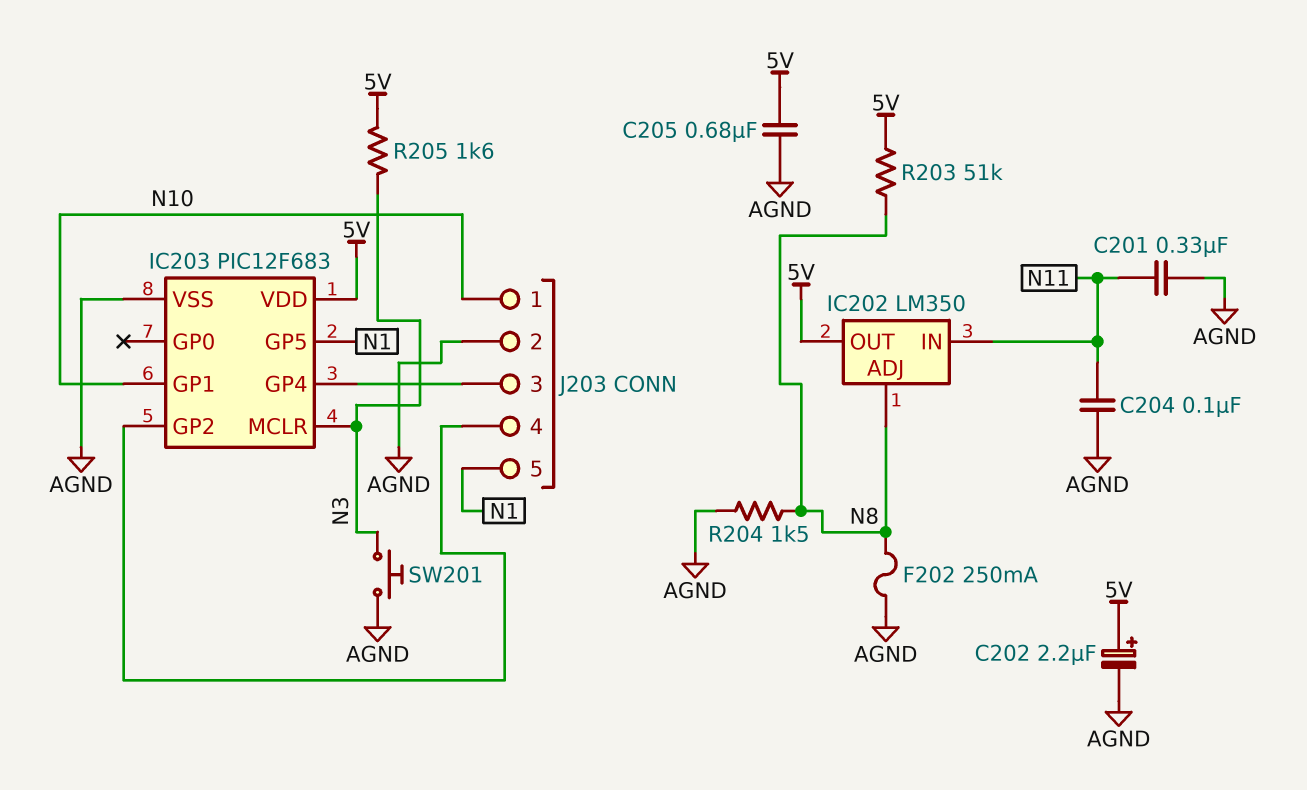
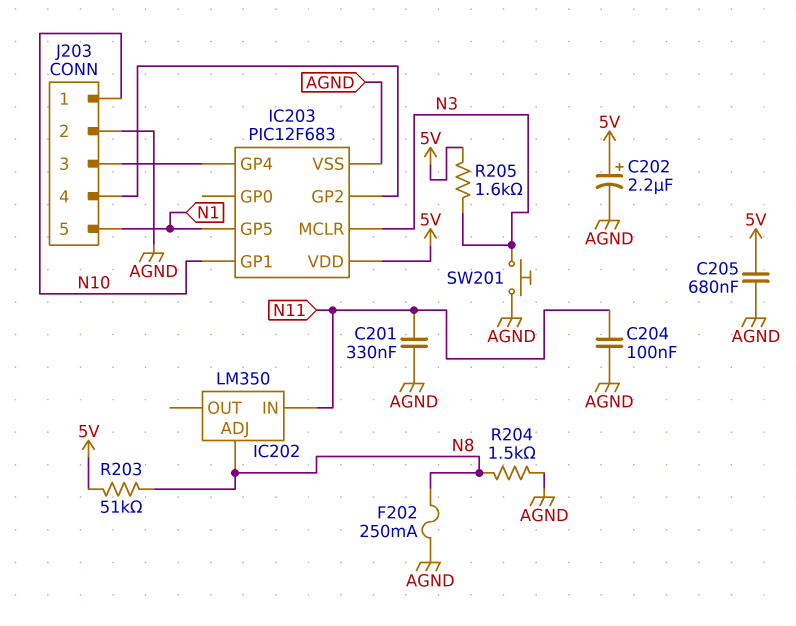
IC202 pin OUT: 5V -> none

